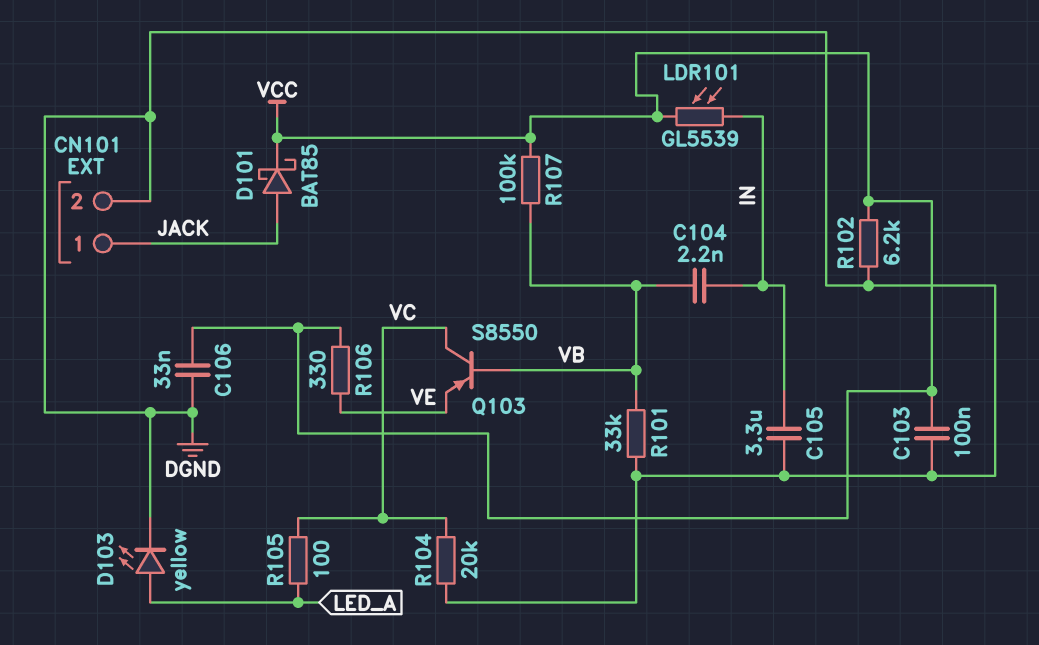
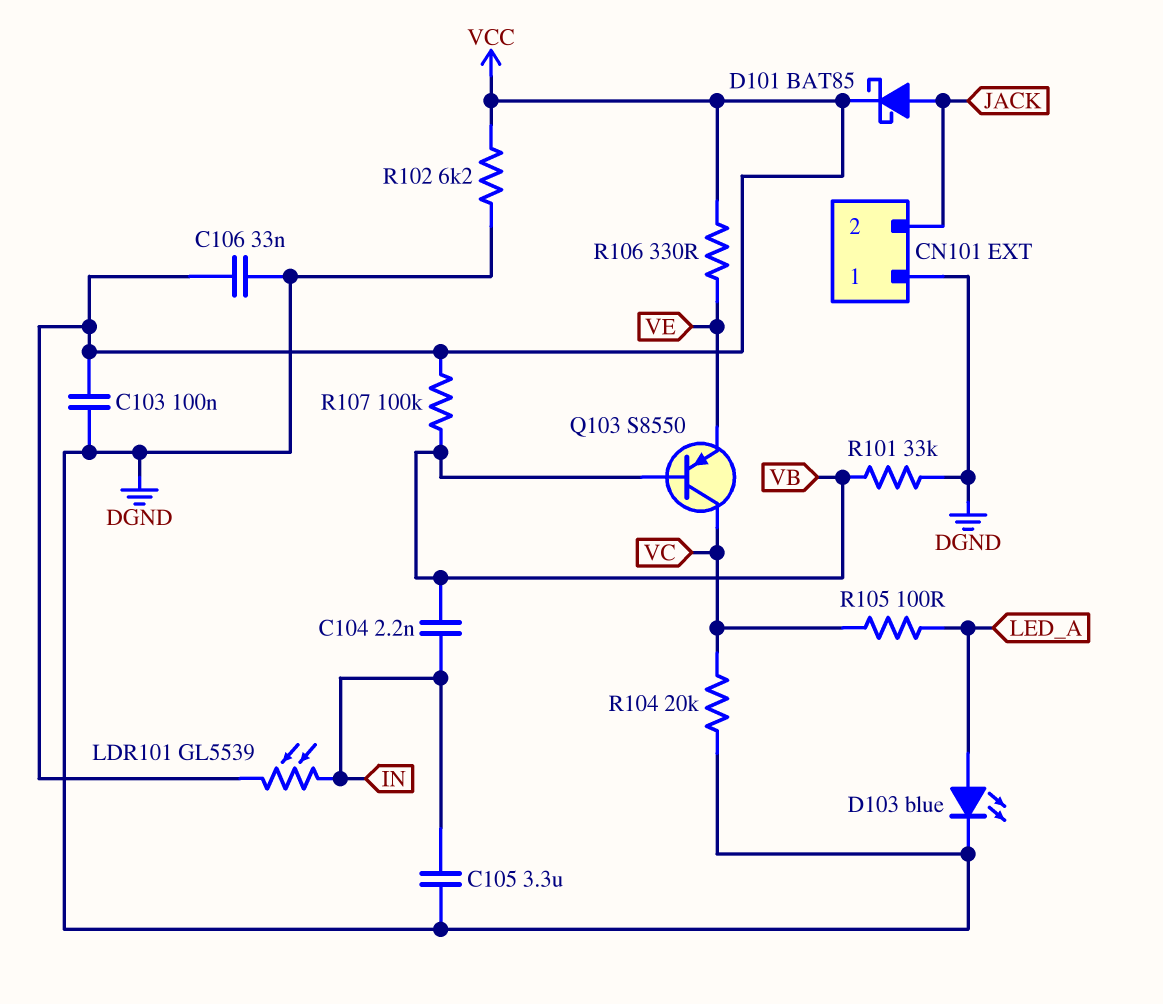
CN101 pin 1: JACK -> DGND
CN101 pin 2: DGND -> JACK
D103: LED yellow (A LED_A, K DGND) -> LED blue (A LED_A, K DGND)

